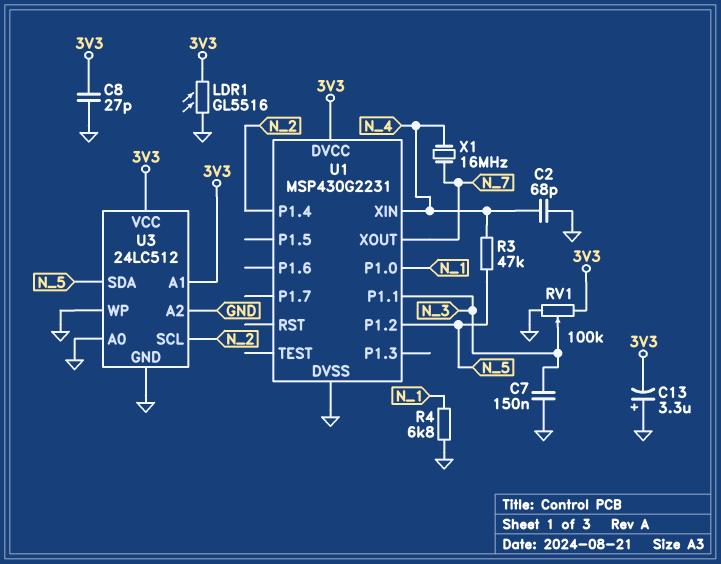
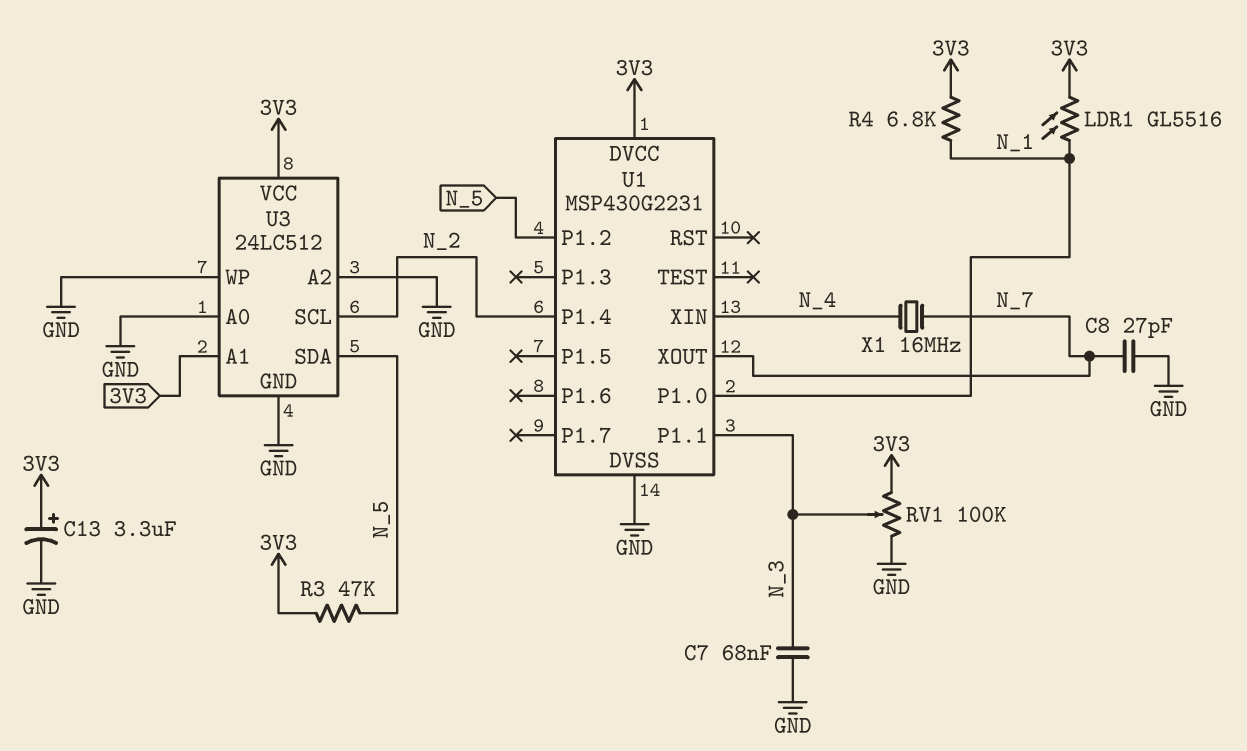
C2: 68pF (GND, N_4) -> none
C7: 150nF (GND, N_3) -> 68nF (GND, N_3)
C8: 27pF (3V3, GND) -> 27pF (GND, N_7)
C13: 3.3uF (plus GND, minus 3V3) -> 3.3uF (plus 3V3, minus GND)
LDR1: GL5516 (3V3, GND) -> GL5516 (3V3, N_1)
R3: 47k (N_4, N_5) -> 47k (3V3, N_5)
R4: 6.8k (GND, N_1) -> 6.8k (3V3, N_1)

